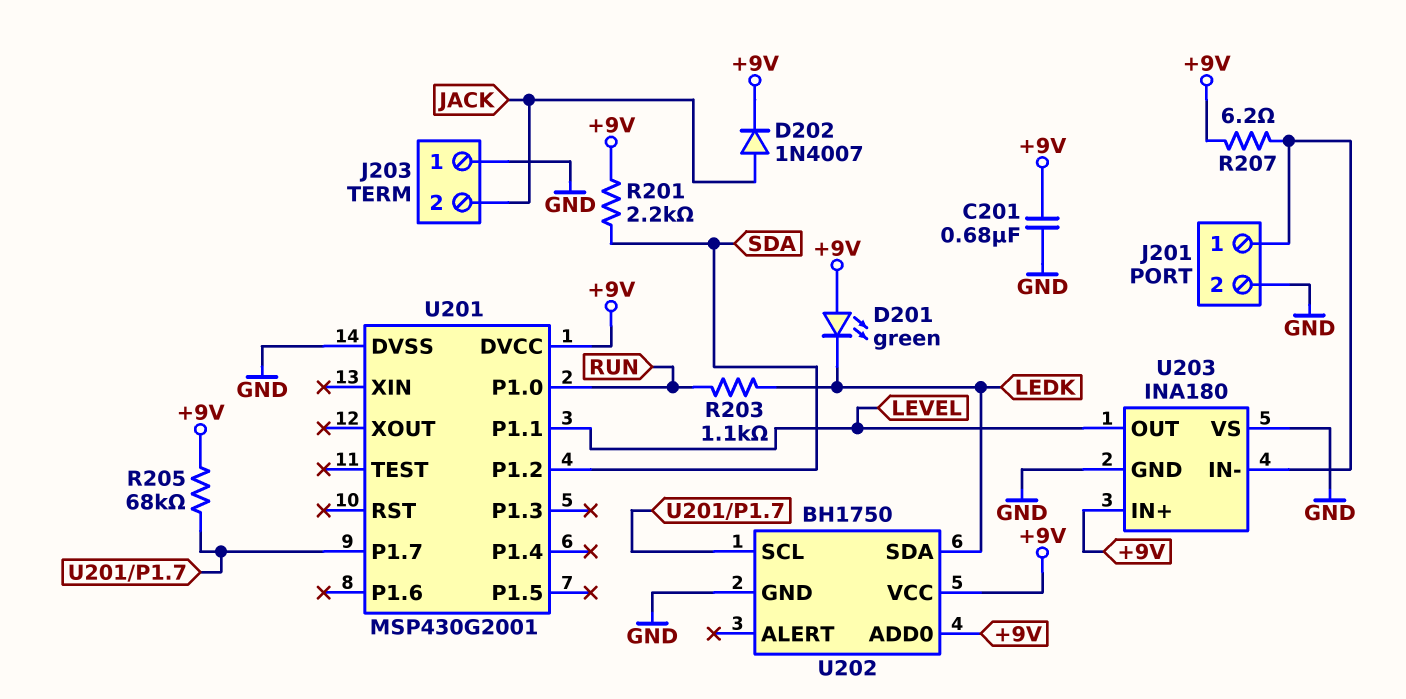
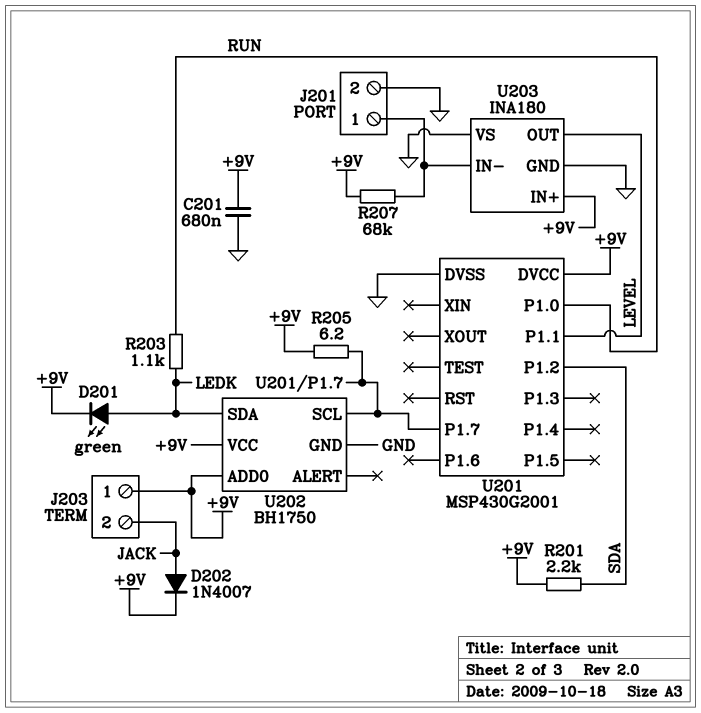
D201: LED green (A +9V, K LEDK) -> LED green (A LEDK, K +9V)
J203 pin 1: GND -> +9V
R205: 68k (+9V, U201/P1.7) -> 6.2 (+9V, U201/P1.7)
R207: 6.2 (+9V, J201/1) -> 68k (+9V, J201/1)

